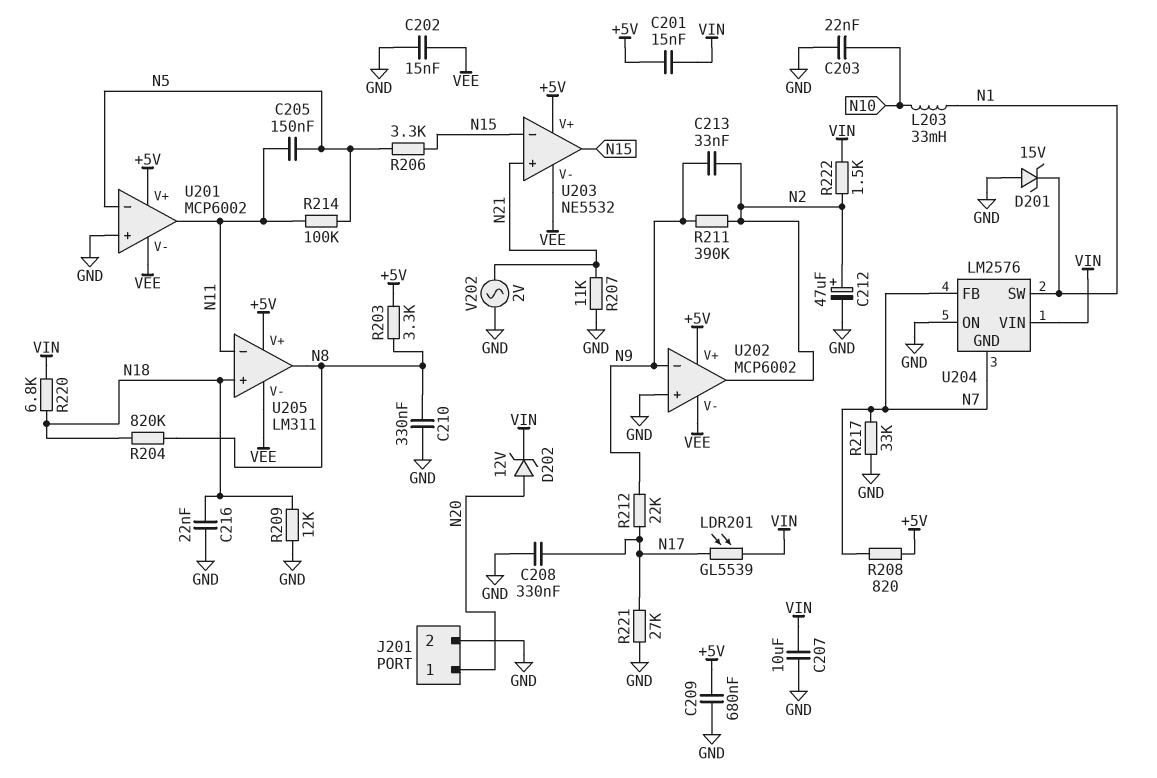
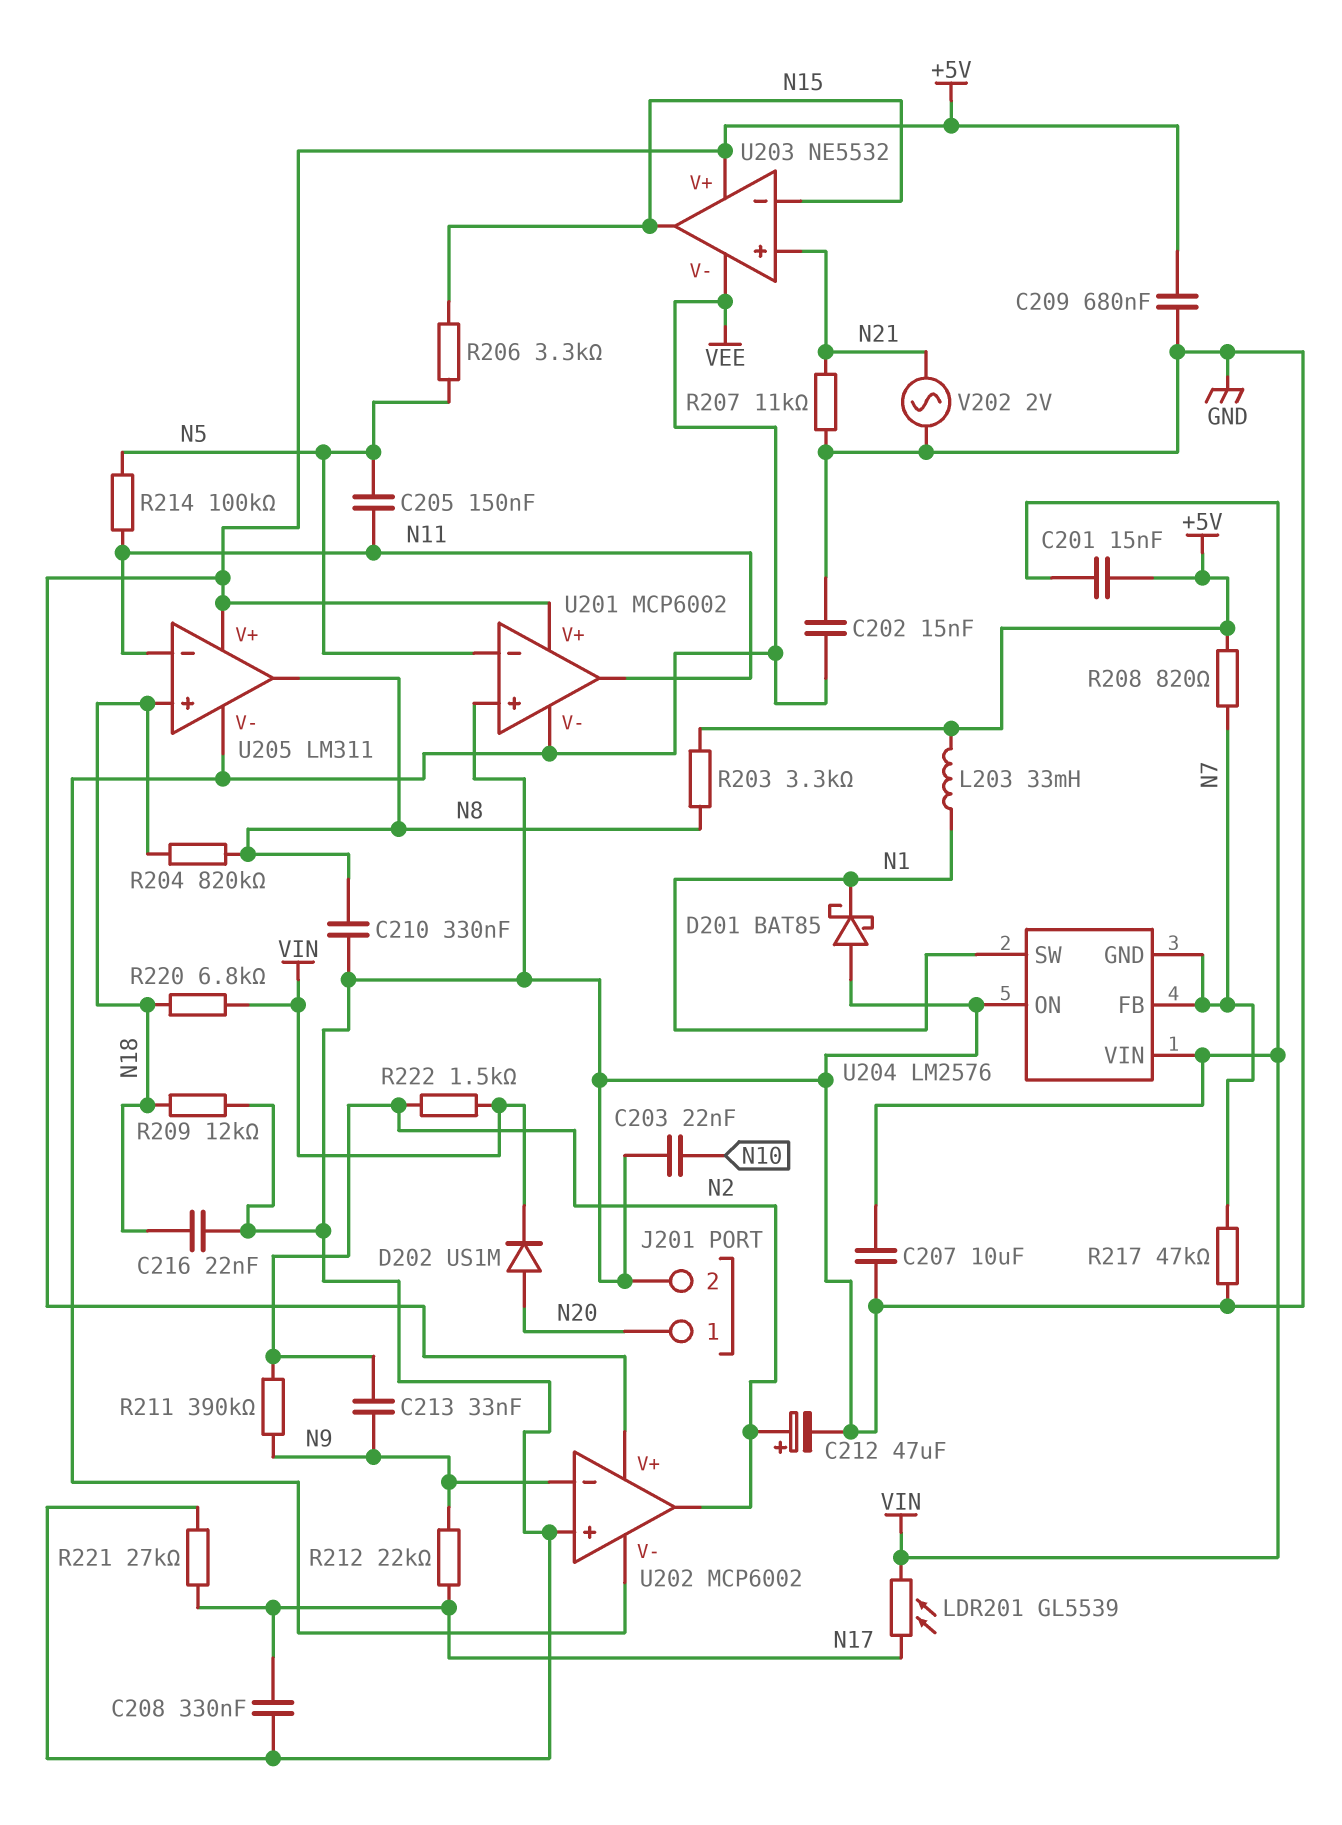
D201: zener 15V (A GND, K N1) -> schottky BAT85 (A GND, K N1)
D202: zener 12V (A N20, K VIN) -> diode US1M (A N20, K VIN)
L203: 33mH (N1, N10) -> 33mH (+5V, N1)
R217: 33k (GND, N7) -> 47k (GND, N7)

